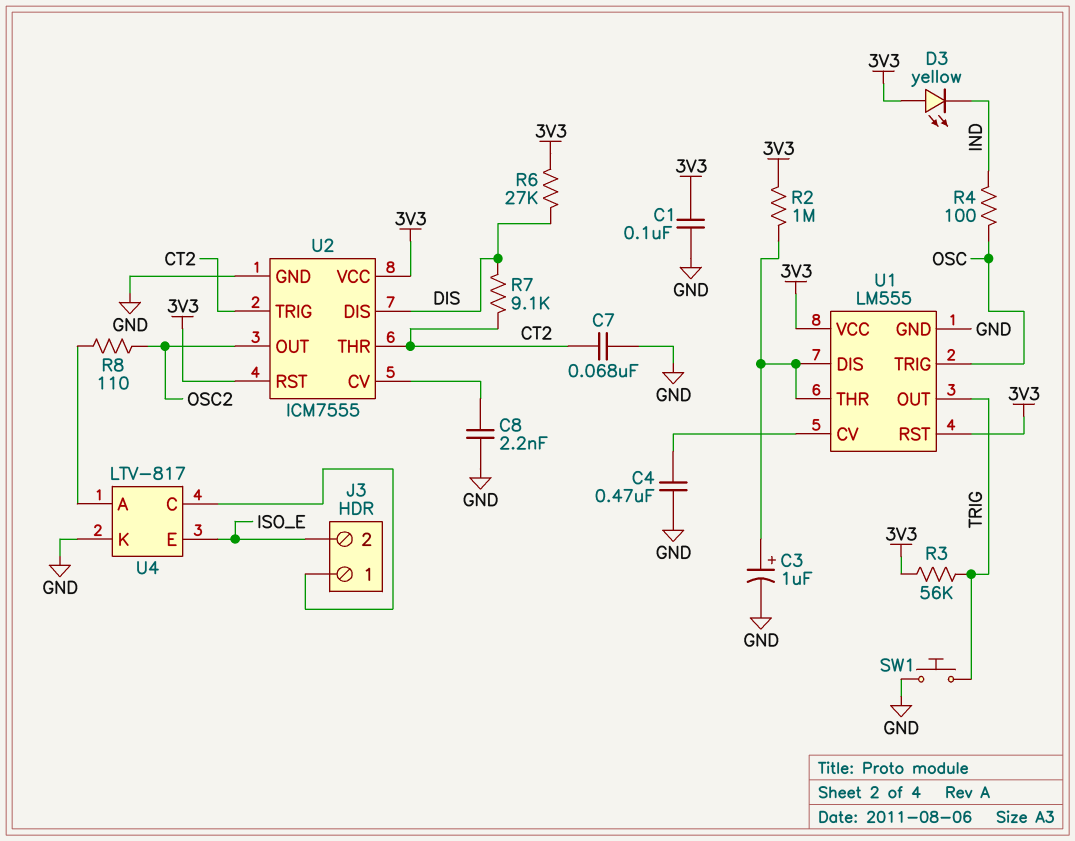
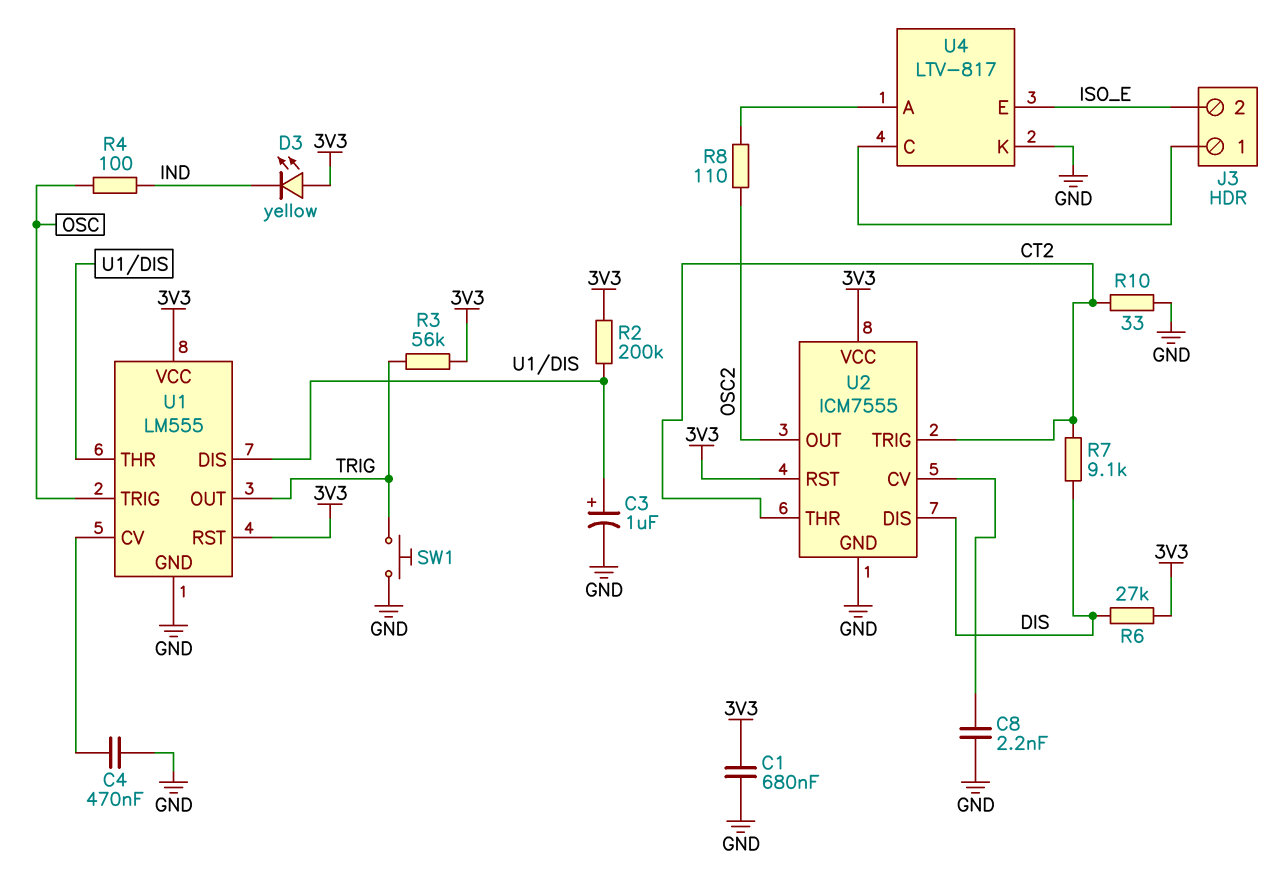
C1: 100nF (3V3, GND) -> 680nF (3V3, GND)
C7: 68nF (CT2, GND) -> none
R2: 1M (3V3, U1/DIS) -> 200k (3V3, U1/DIS)
R10: none -> 33 (CT2, GND)

